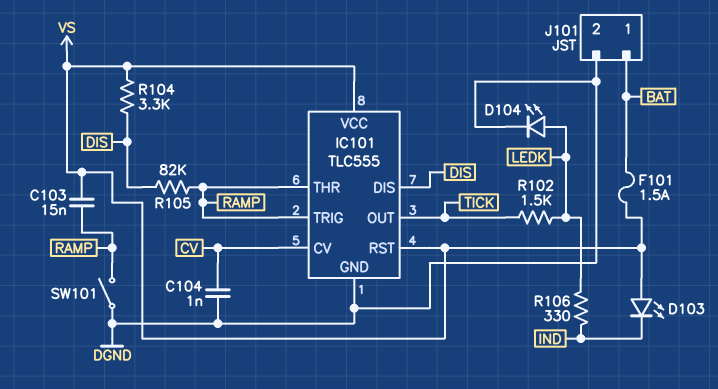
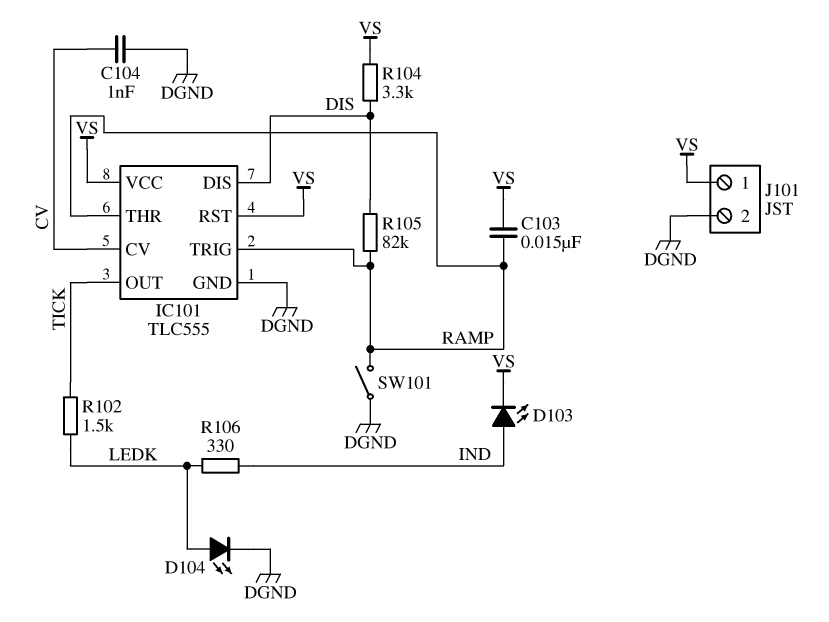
D103: LED (A VS, K IND) -> LED (A IND, K VS)
F101: 1.5A (BAT, VS) -> none
J101 pin 1: BAT -> VS

